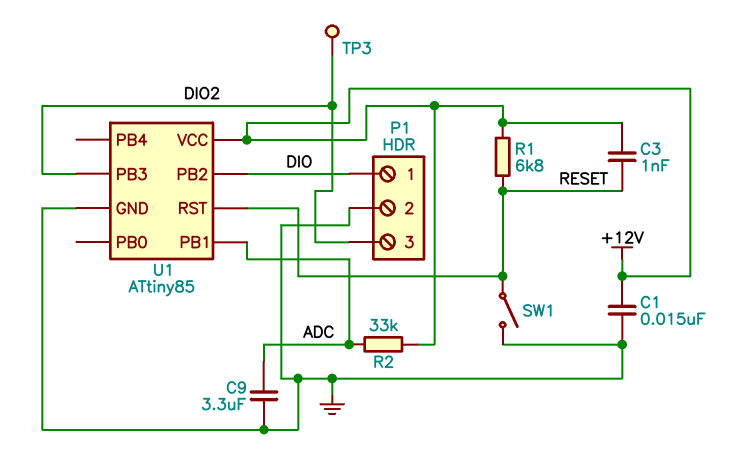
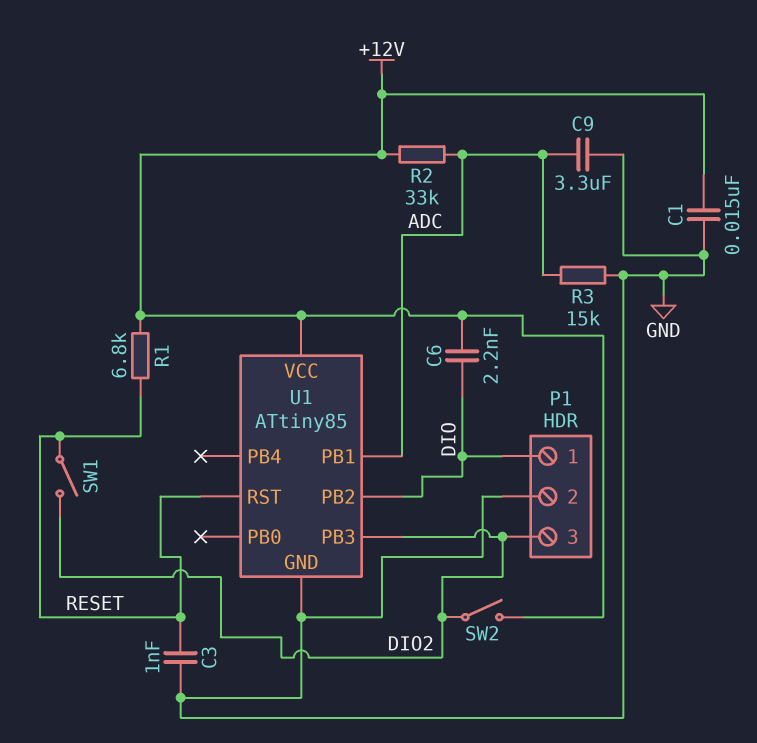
C3: 1nF (+12V, RESET) -> 1nF (GND, RESET)
C6: none -> 2.2nF (+12V, DIO)
R3: none -> 15k (ADC, GND)
SW1: switch (GND, RESET) -> switch (DIO2, RESET)
SW2: none -> switch (+12V, DIO2)
TP3: test point (DIO2) -> none

